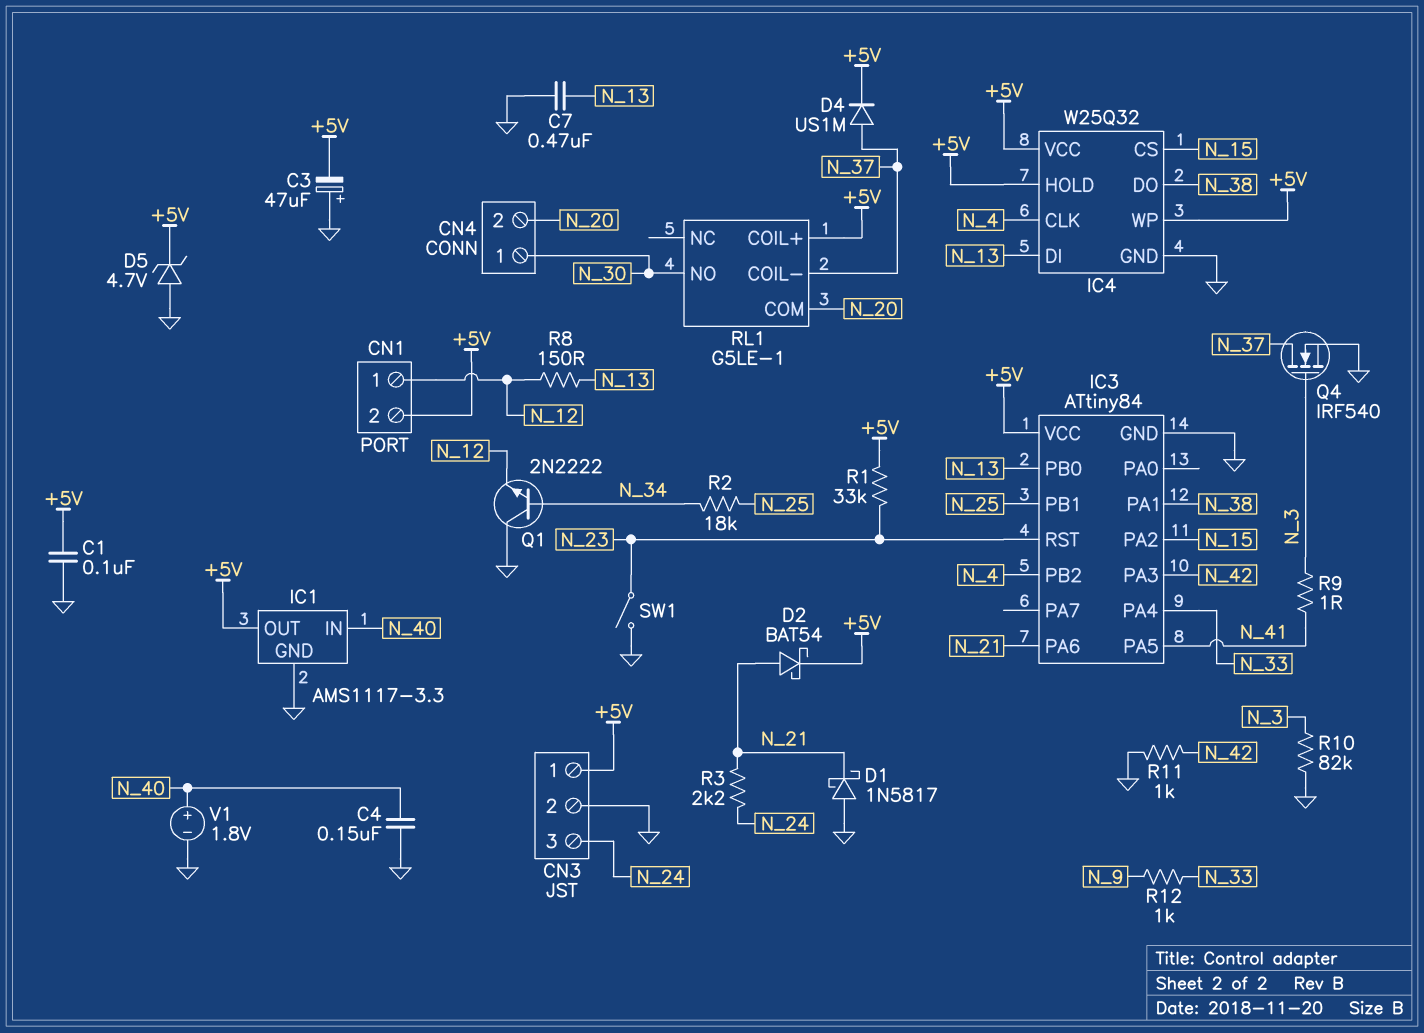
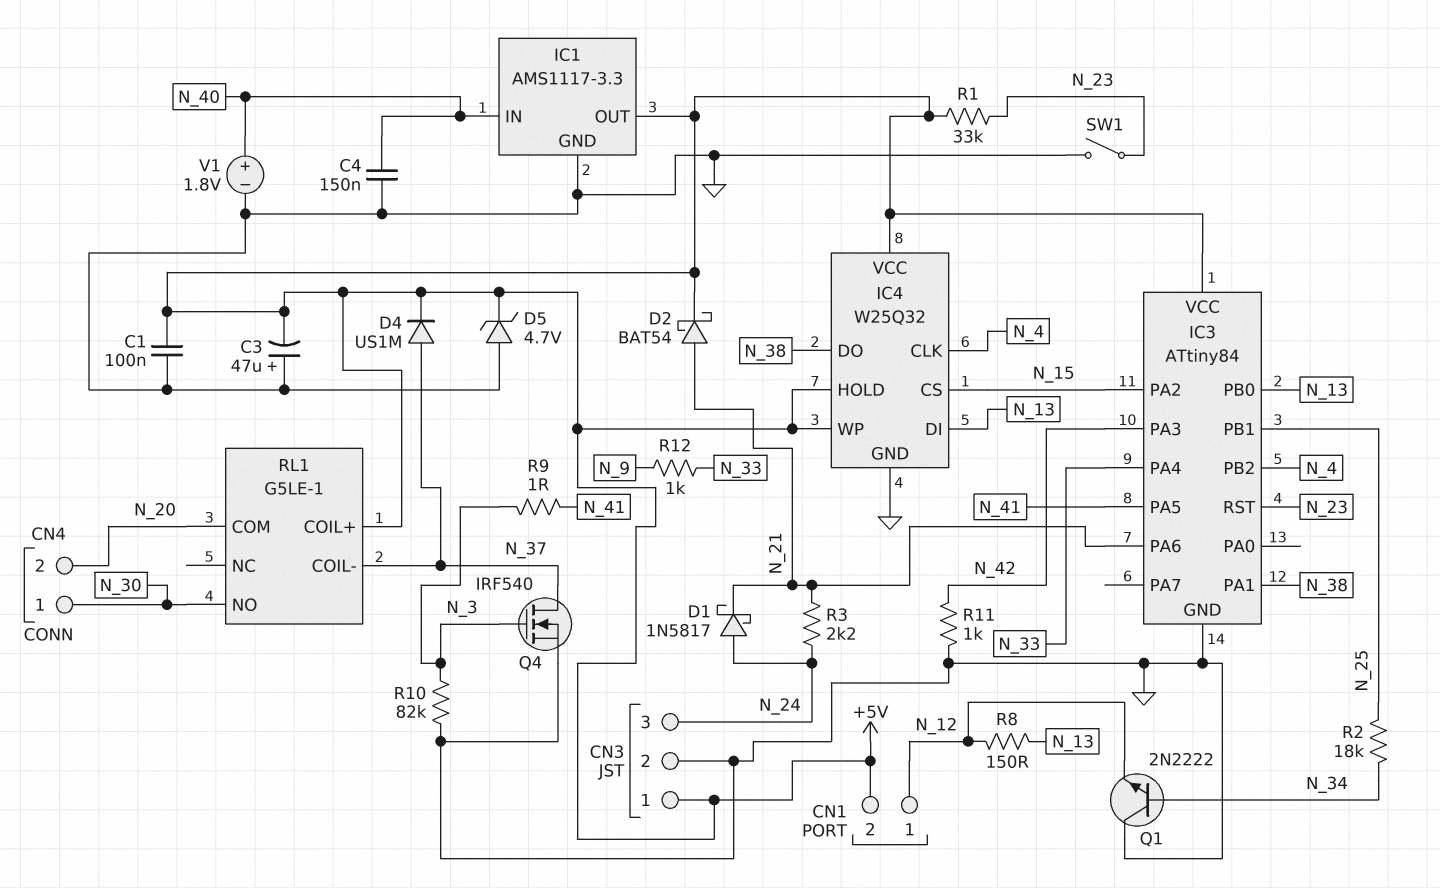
C7: 470nF (GND, N_13) -> none
D1: schottky 1N5817 (A GND, K N_21) -> schottky 1N5817 (A N_24, K N_21)

